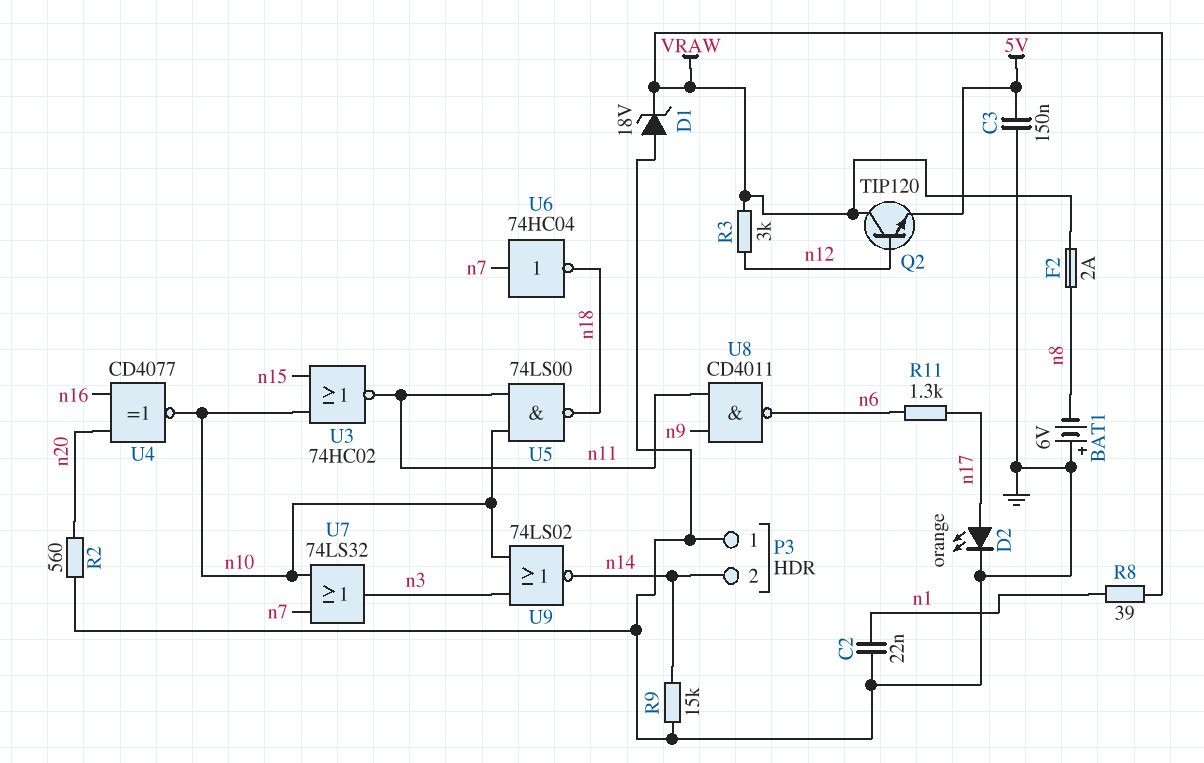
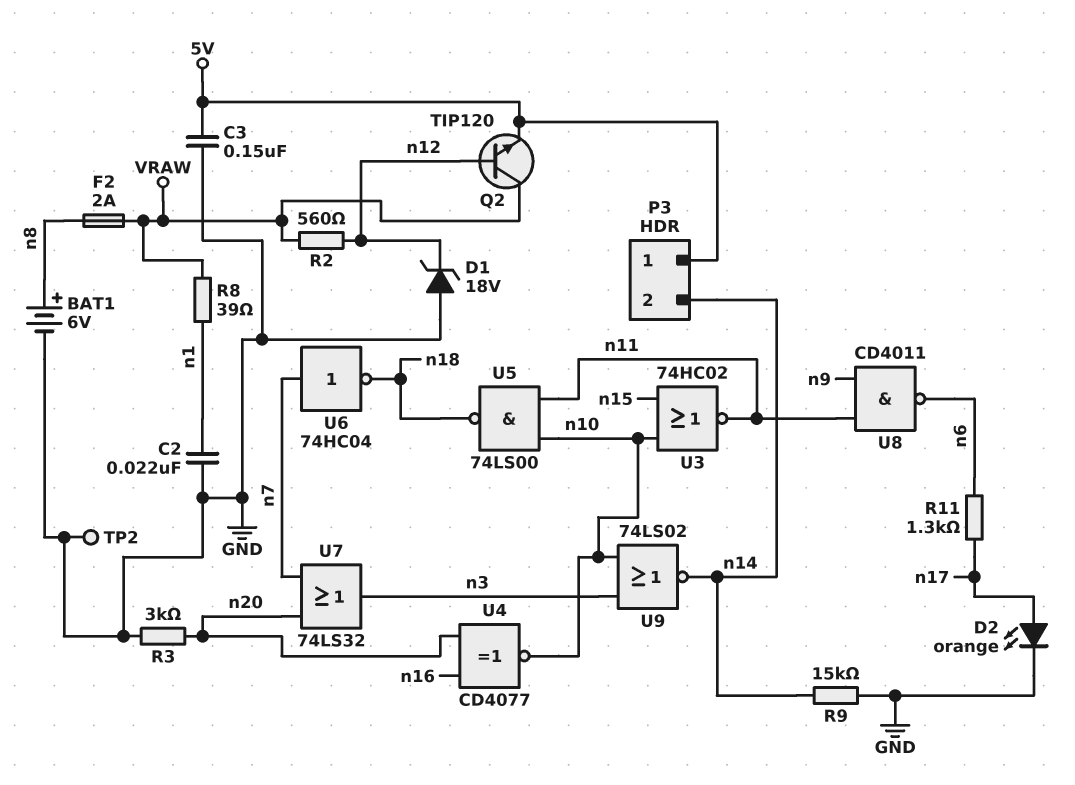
BAT1: 6V (plus GND, minus n8) -> 6V (plus n8, minus GND)
D1: zener 18V (A GND, K VRAW) -> zener 18V (A GND, K n12)
P3 pin 1: GND -> 5V
R2: 560 (GND, n20) -> 560 (VRAW, n12)
R3: 3k (VRAW, n12) -> 3k (GND, n20)
TP2: none -> test point (GND)
U7: OR 74LS32 (in n7, in n10, out n3) -> OR 74LS32 (in n7, in n20, out n3)

